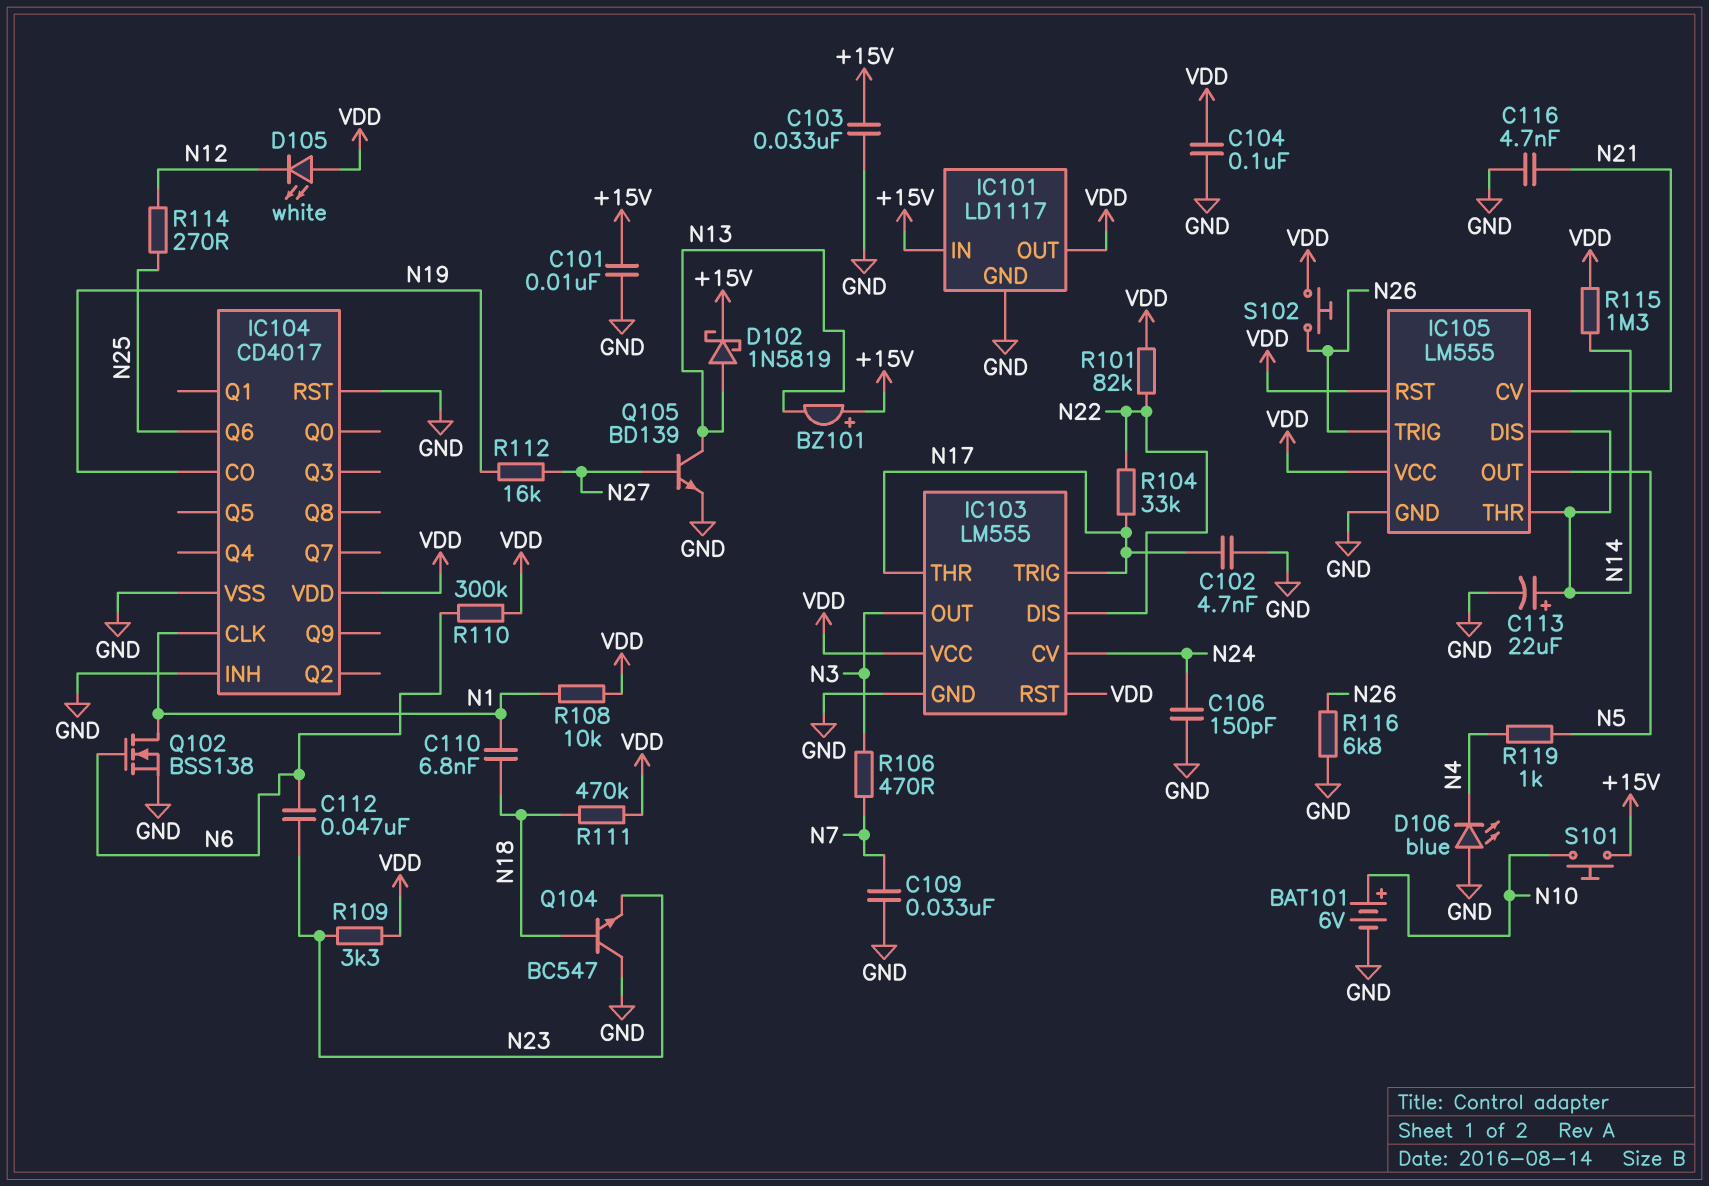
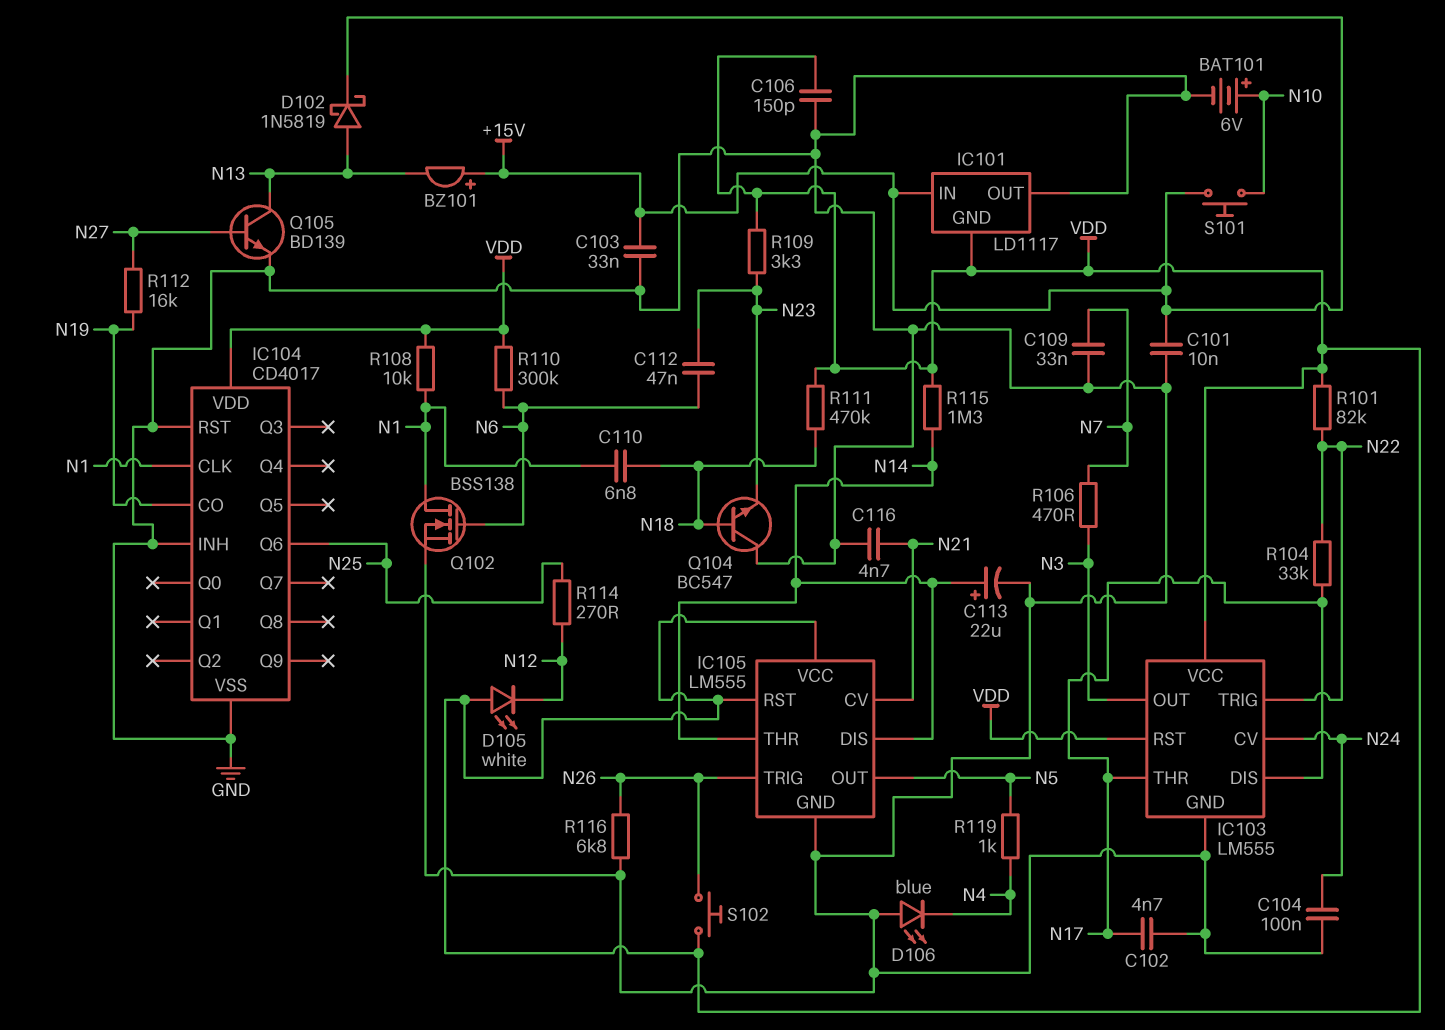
C104: 100nF (GND, VDD) -> 100nF (GND, N24)
C106: 150pF (GND, N24) -> 150pF (GND, VDD)
IC101 pin GND: GND -> VDD
IC101 pin OUT: VDD -> GND
IC103 pin DIS: N22 -> N17
IC103 pin TRIG: N17 -> N22

